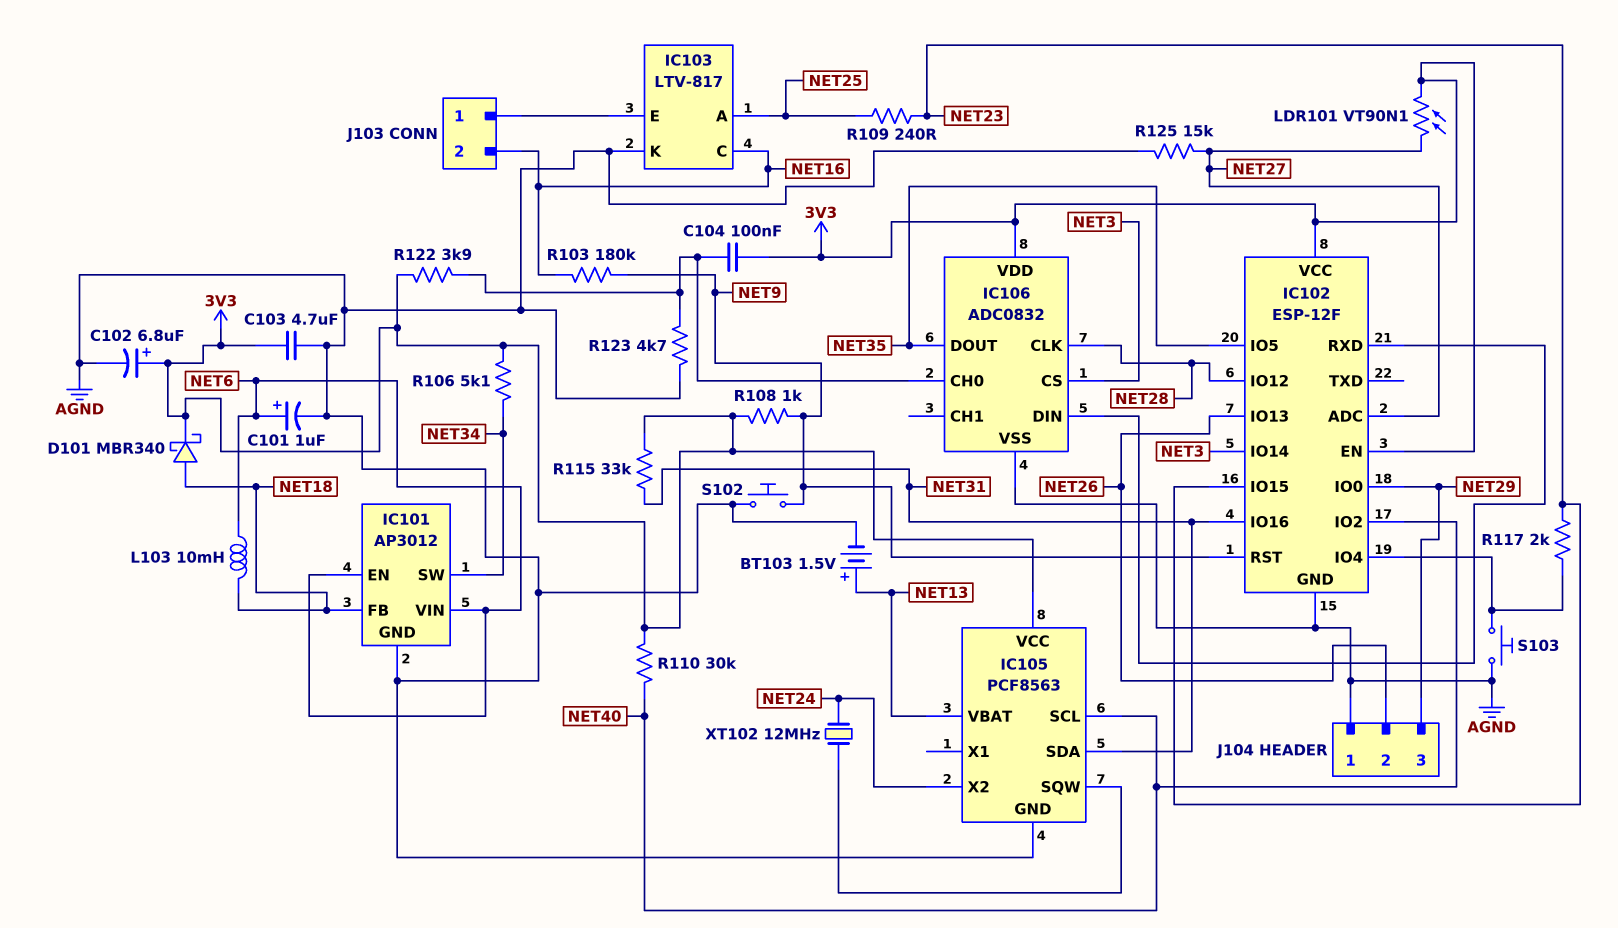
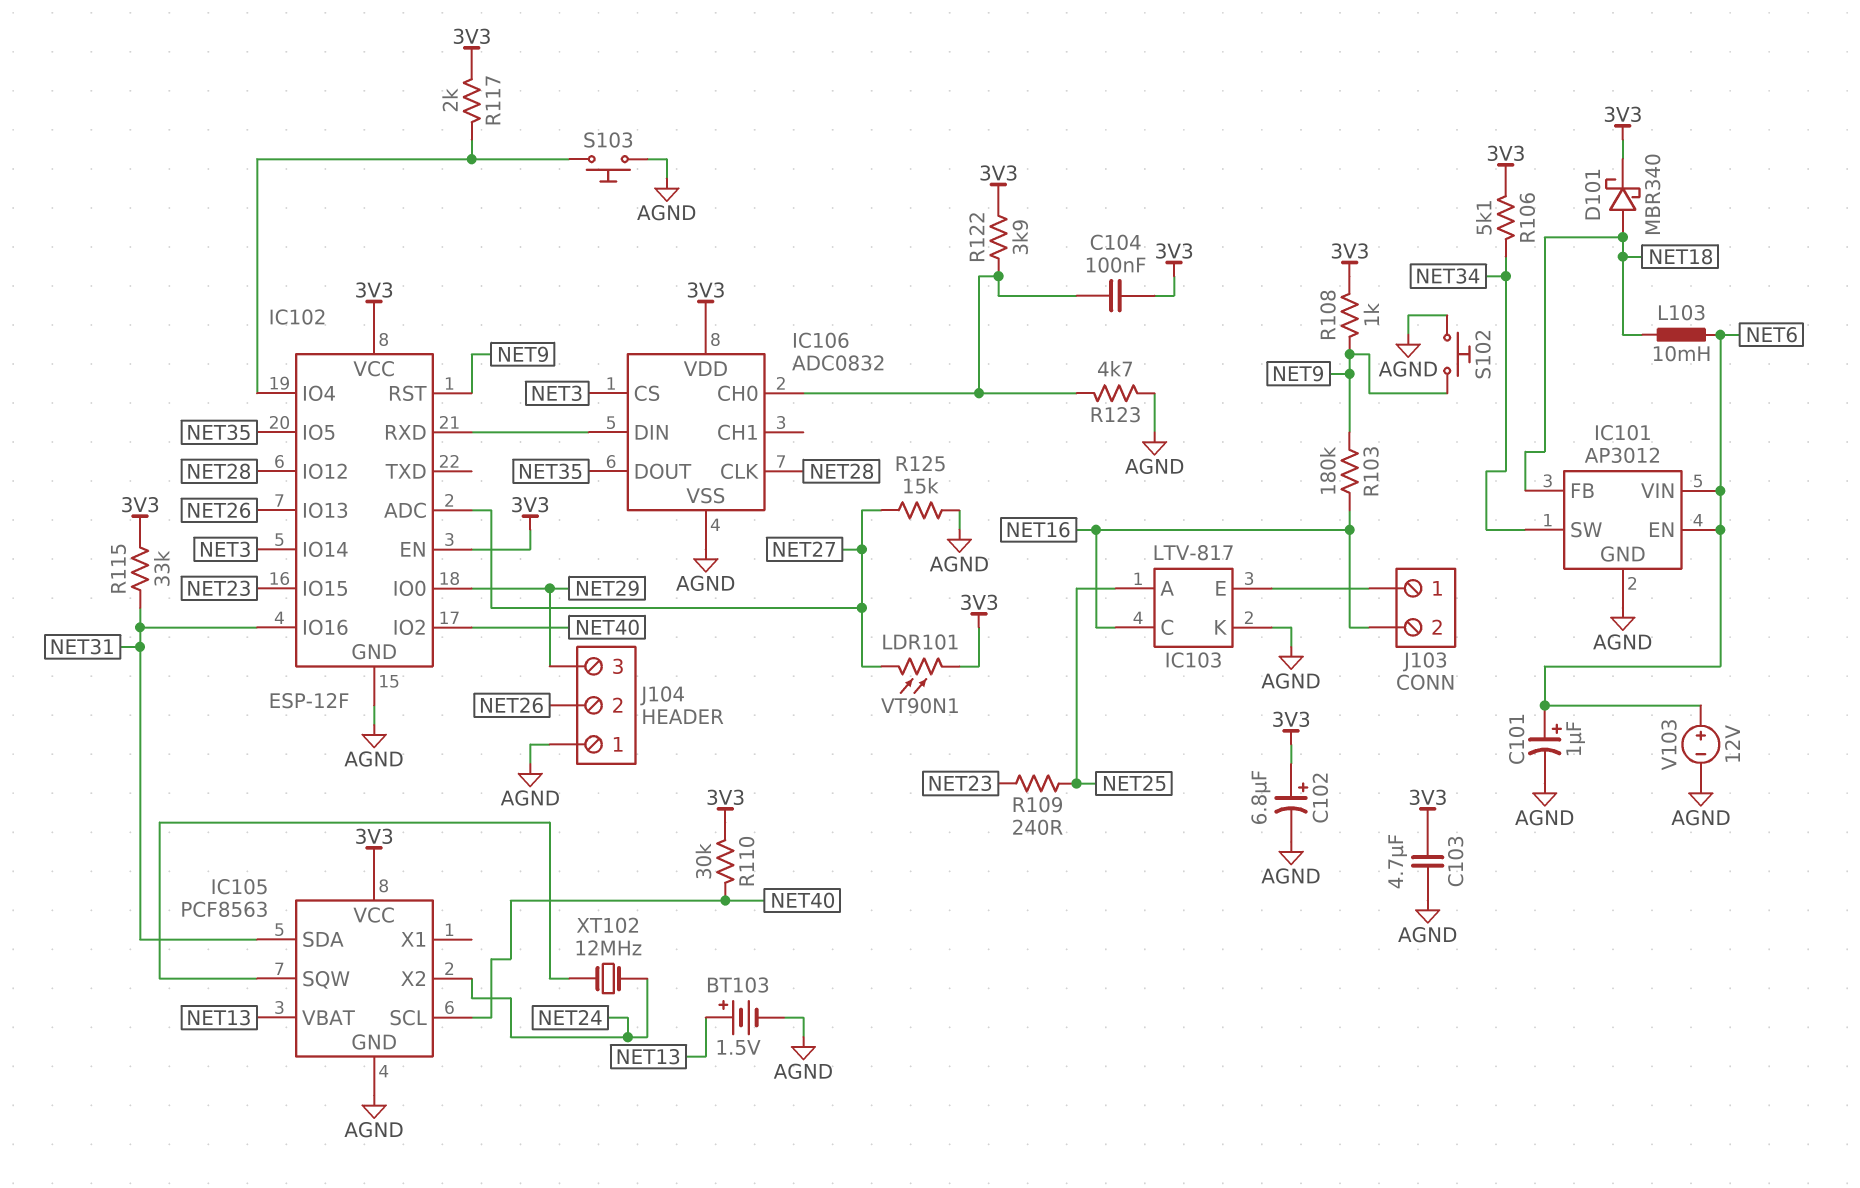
R117: 2k (IC102/IO4, NET23) -> 2k (3V3, IC102/IO4)
V103: none -> 12V (plus NET6, minus AGND)

